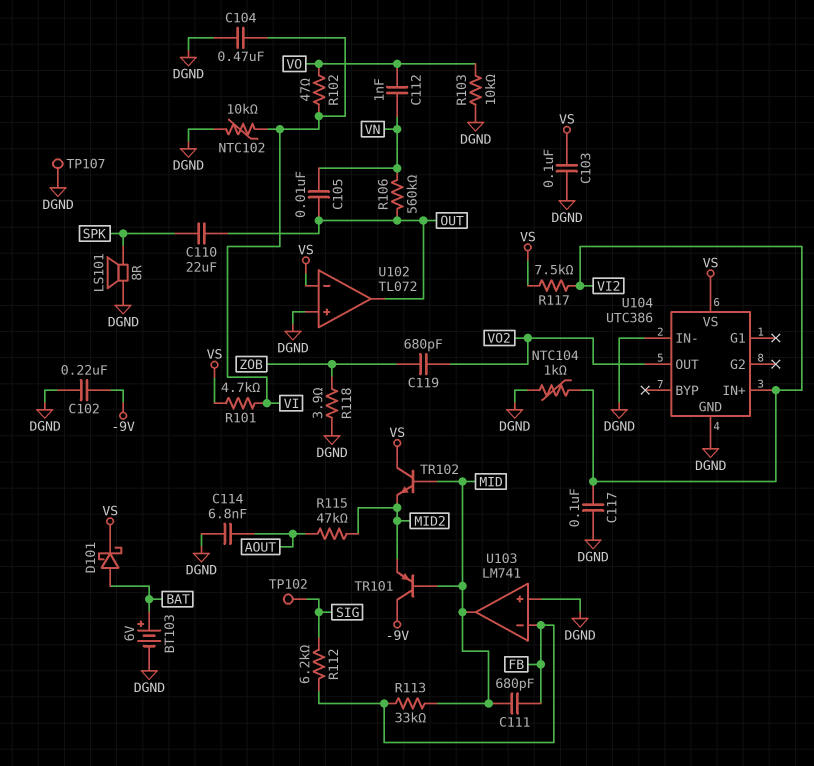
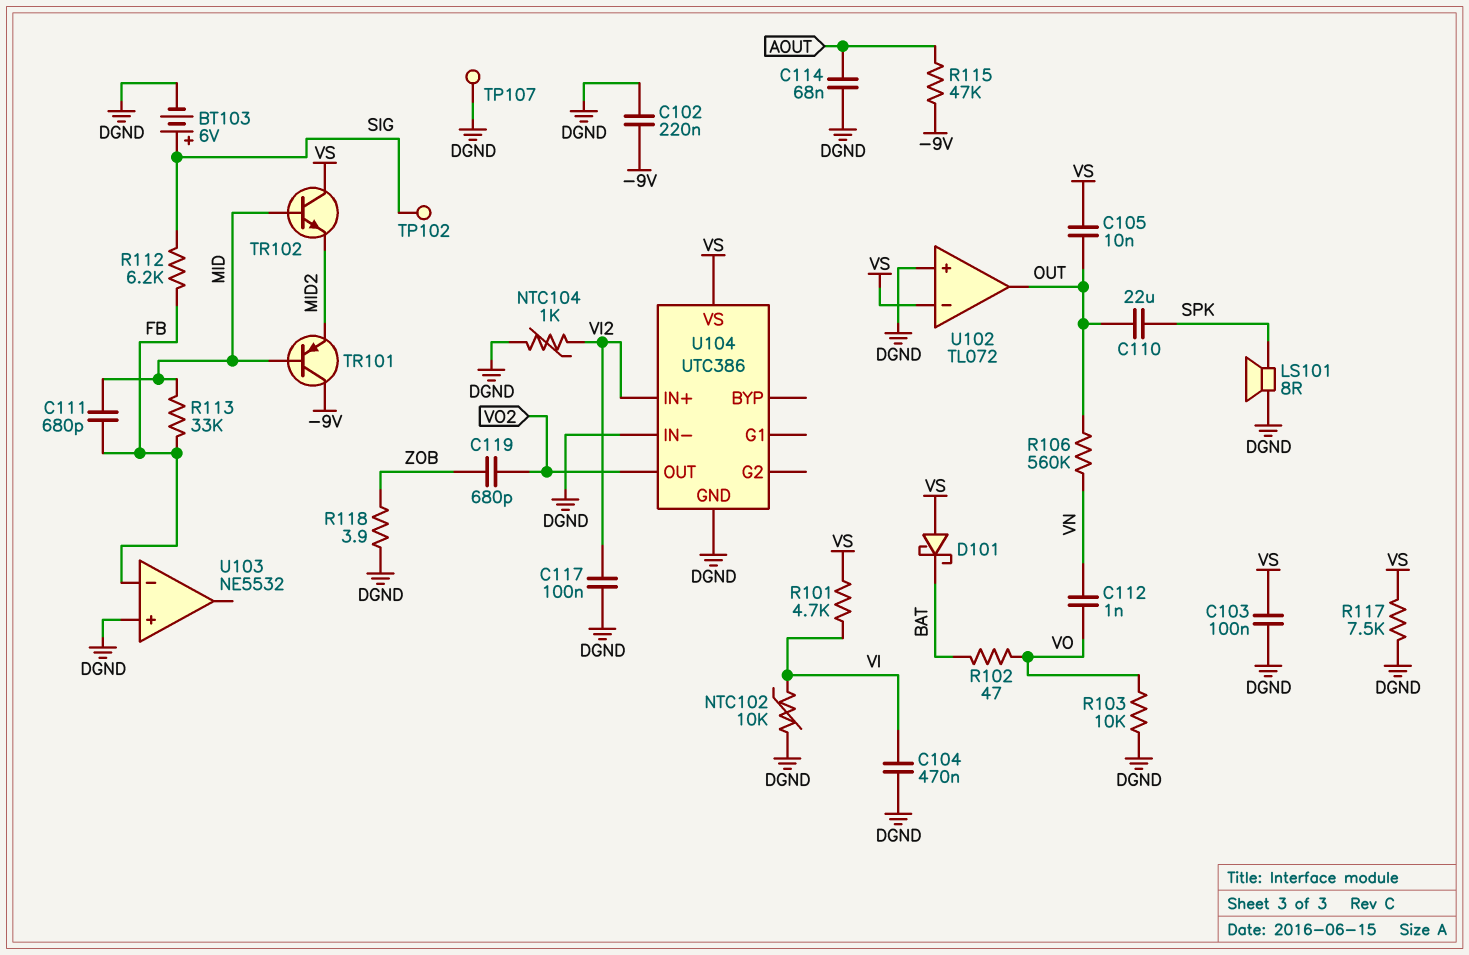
BT103: 6V (plus BAT, minus DGND) -> 6V (plus SIG, minus DGND)
C105: 10nF (OUT, VN) -> 10nF (OUT, VS)
C114: 6.8nF (AOUT, DGND) -> 68nF (AOUT, DGND)
D101: schottky (A BAT, K VS) -> schottky (A VS, K BAT)
R102: 47 (VI, VO) -> 47 (BAT, VO)
R115: 47k (AOUT, MID2) -> 47k (-9V, AOUT)
R117: 7.5k (VI2, VS) -> 7.5k (DGND, VS)
U103: LM741 -> NE5532
U103 pin out: MID -> none

